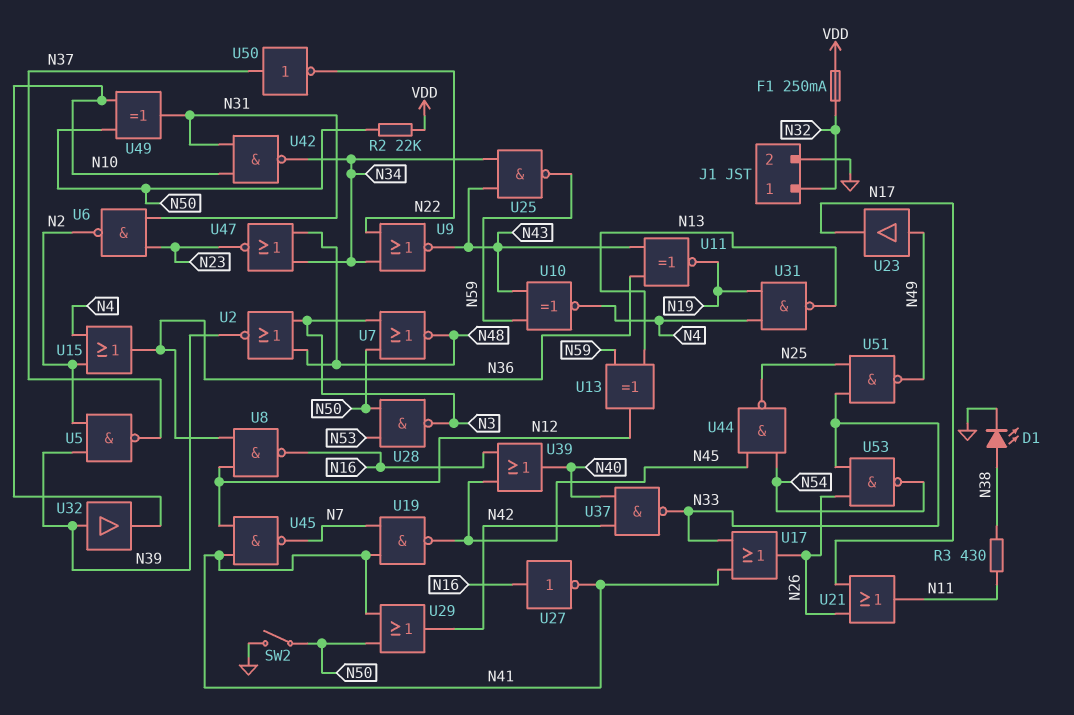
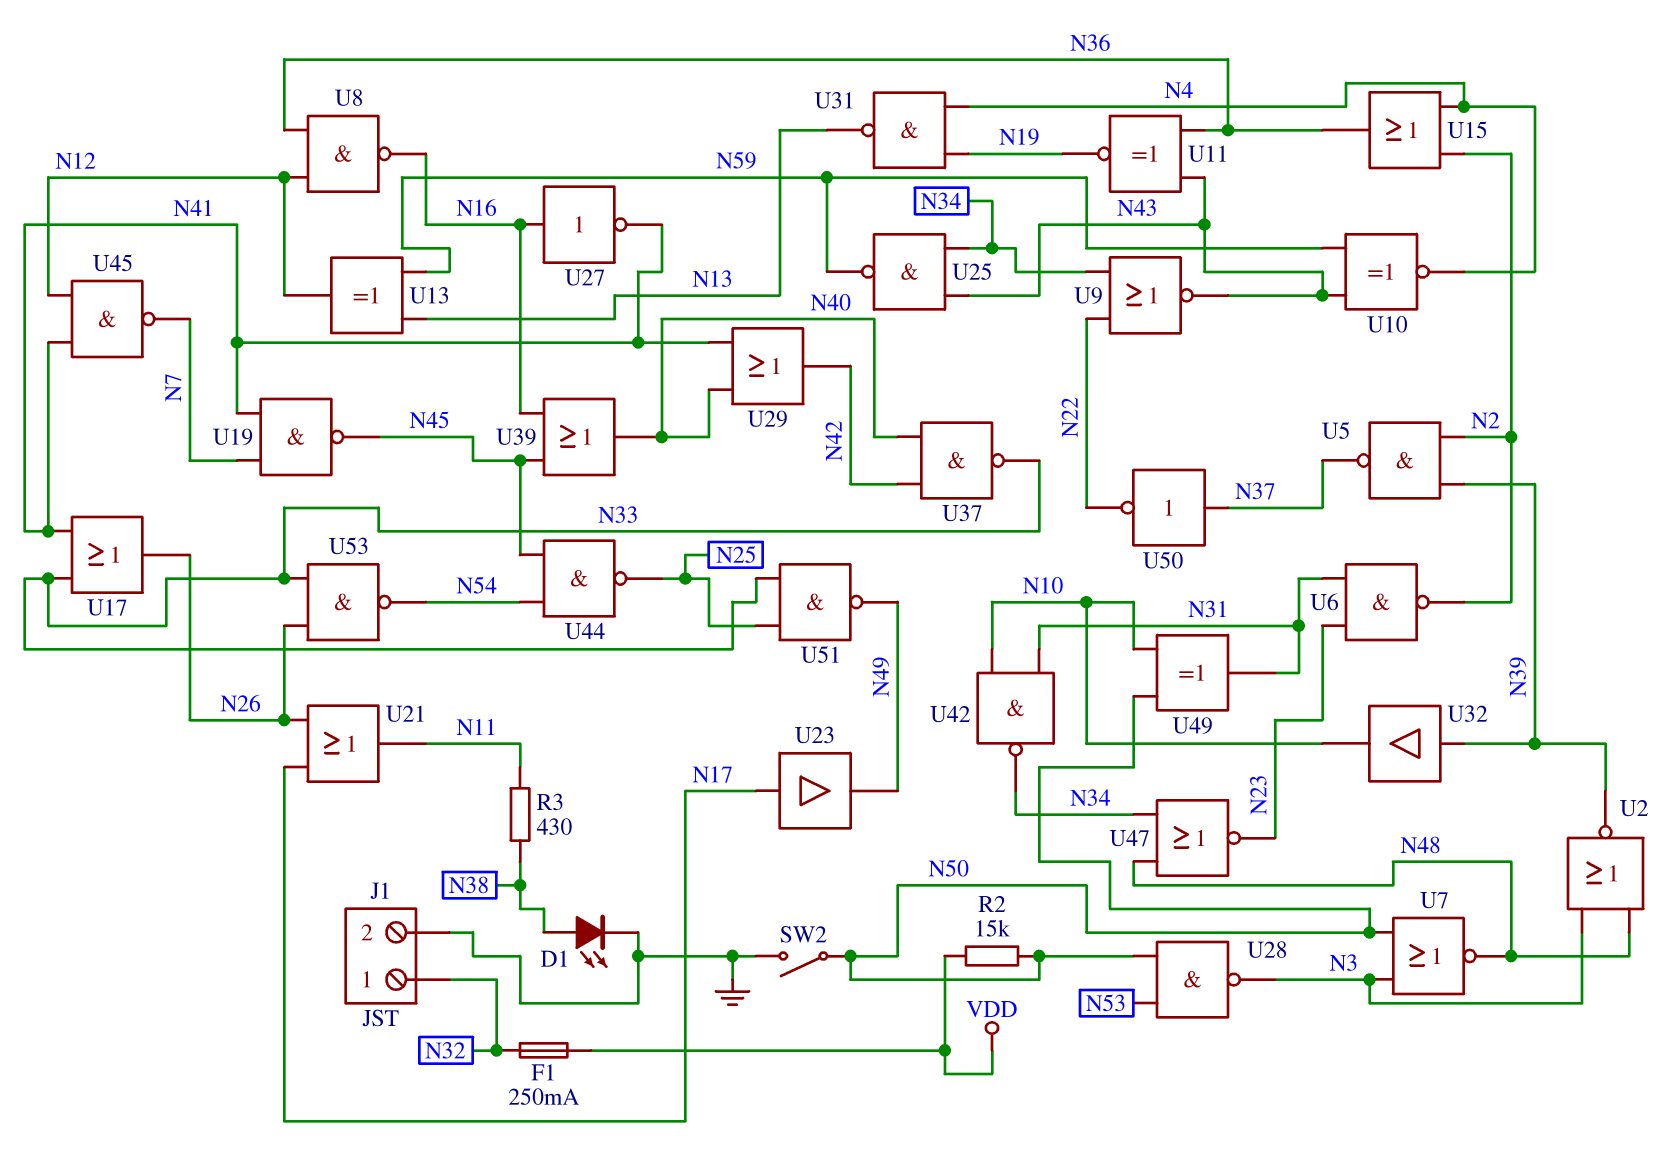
R2: 22k (N50, VDD) -> 15k (N50, VDD)
U23: buffer (in N49, out N17) -> buffer (in N17, out N49)
U29: OR (in N41, in N50, out N42) -> OR (in N40, in N41, out N42)

